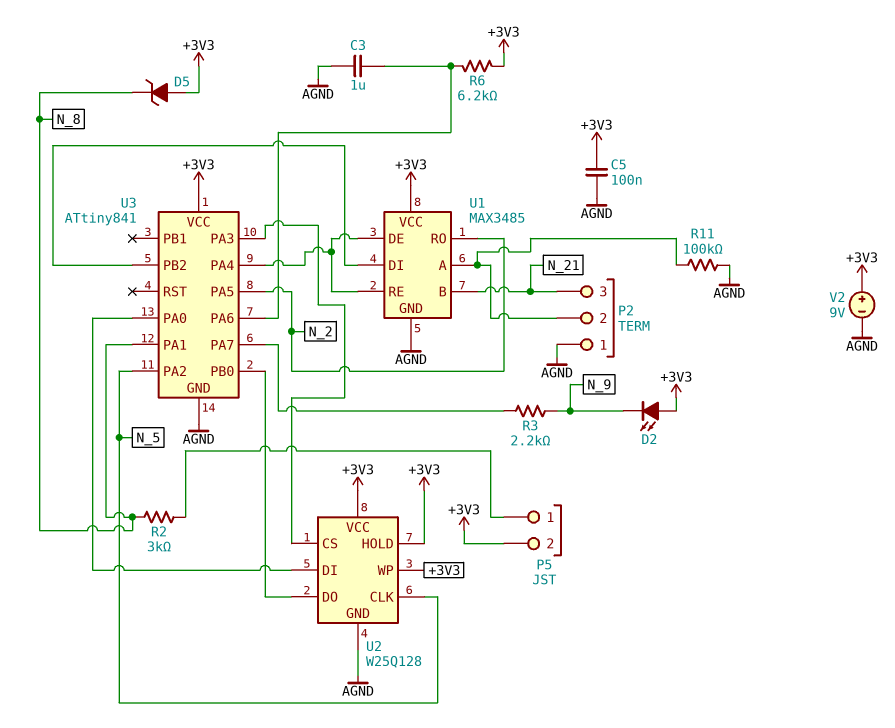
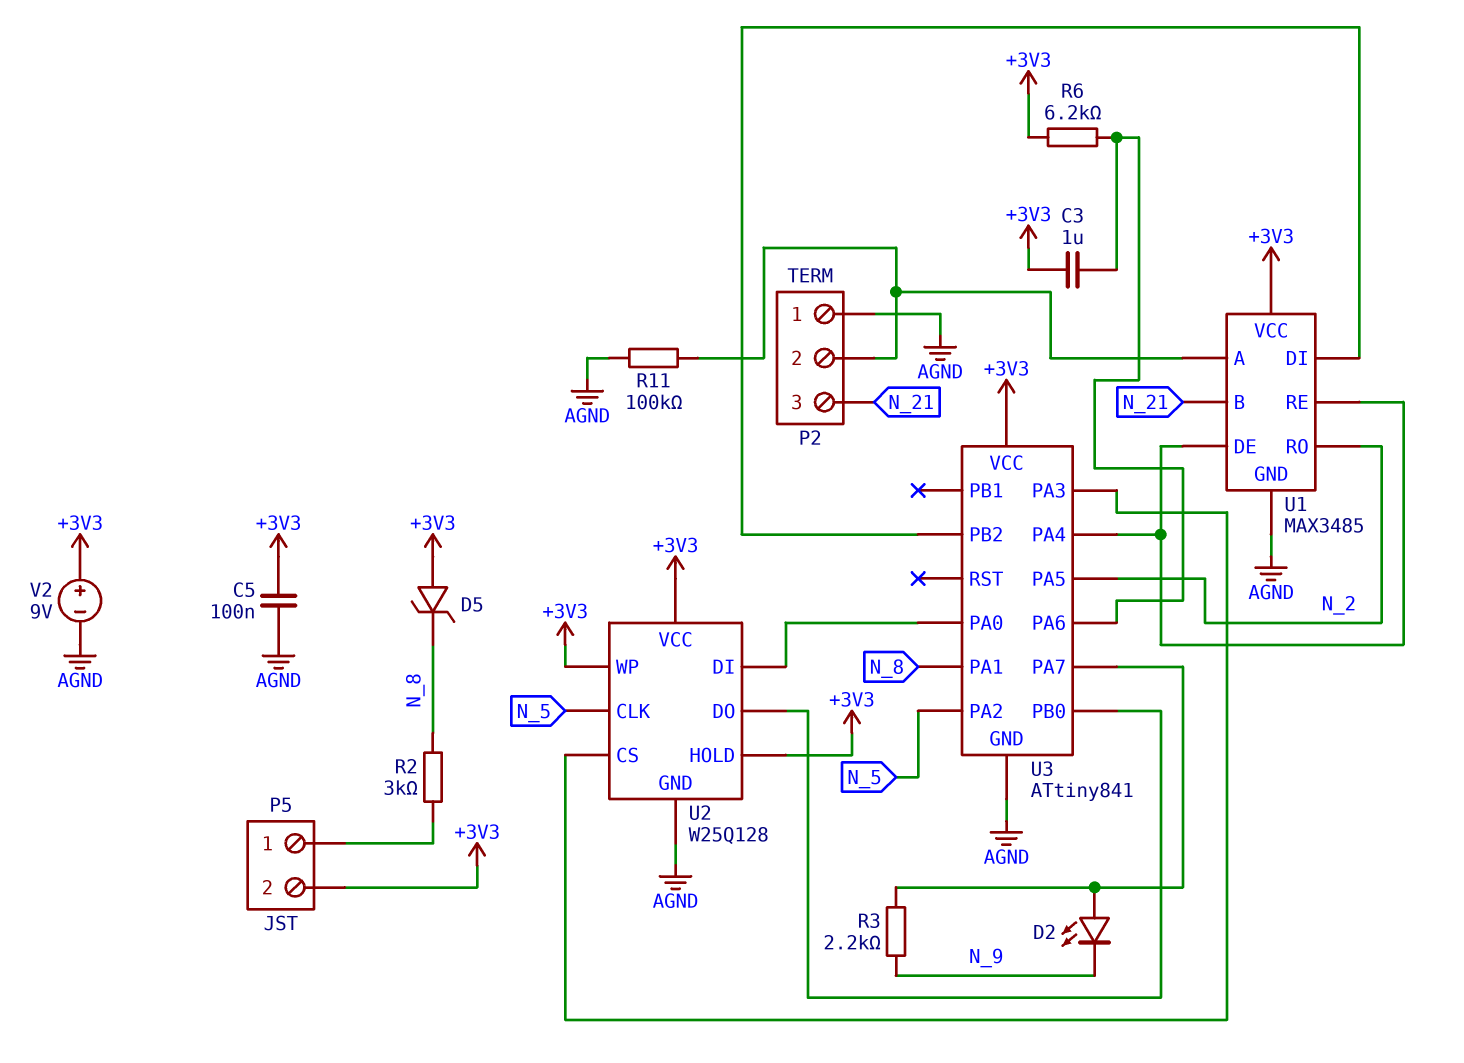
C3: 1uF (AGND, U3/PA6) -> 1uF (+3V3, U3/PA6)
D2: LED (A +3V3, K N_9) -> LED (A U3/PA7, K N_9)

